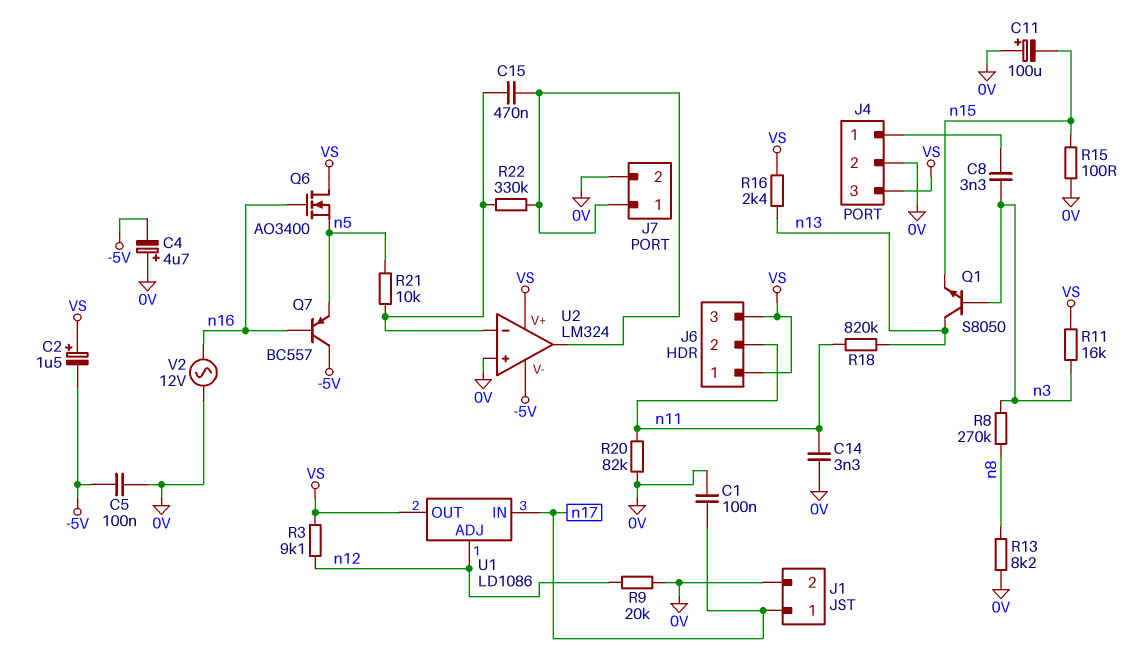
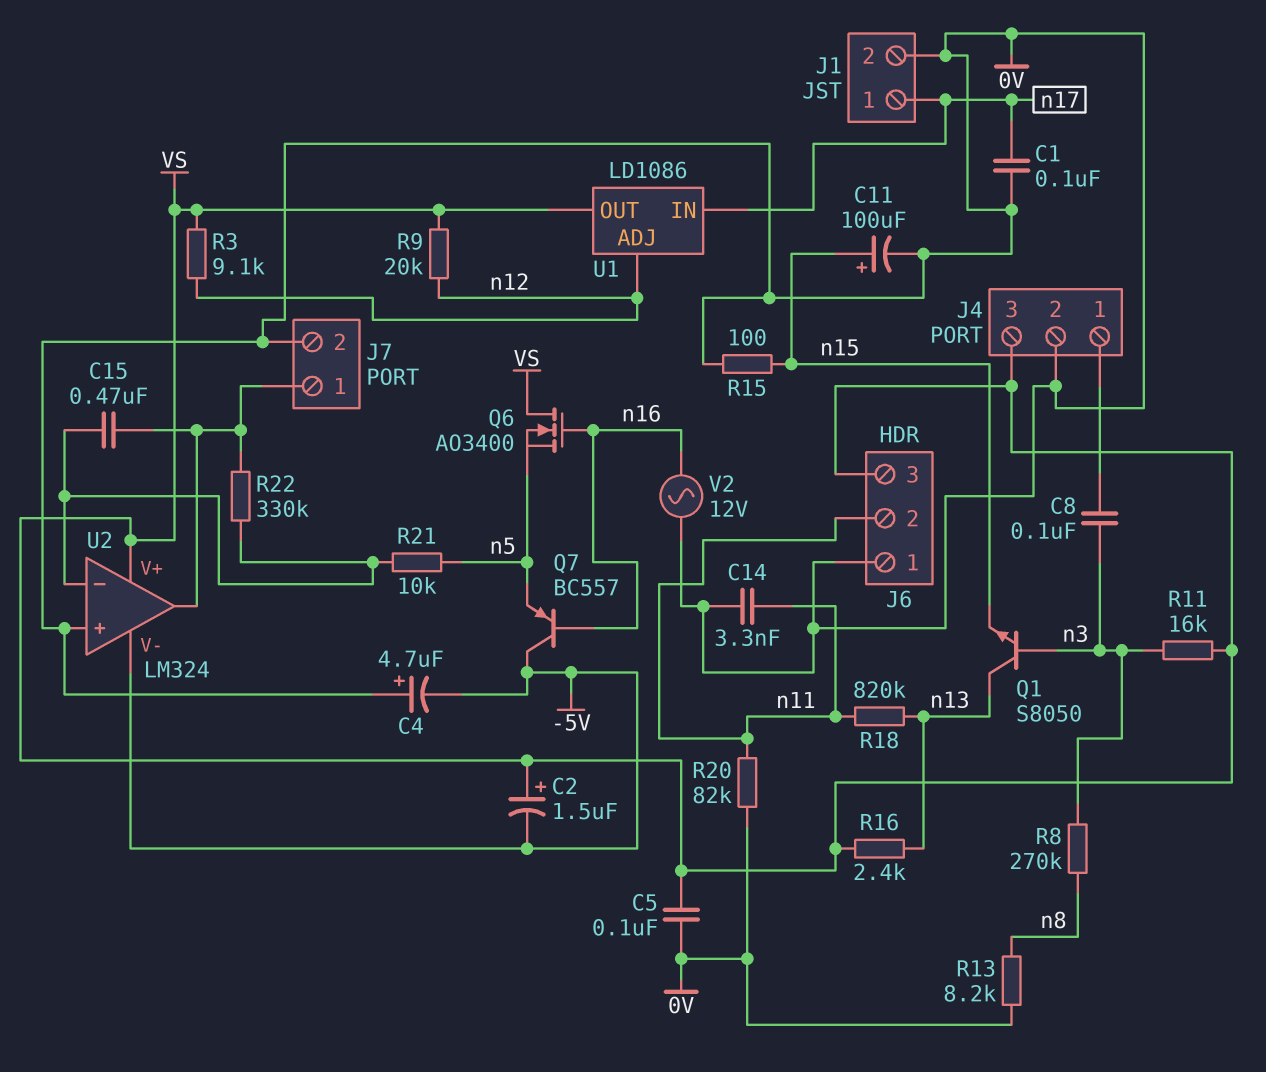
C5: 100nF (-5V, 0V) -> 100nF (0V, VS)
C8: 3.3nF (J4/1, n3) -> 100nF (J4/1, n3)
C11: 100uF (plus 0V, minus n15) -> 100uF (plus n15, minus 0V)
J6 pin 1: VS -> 0V
R9: 20k (0V, n12) -> 20k (VS, n12)

